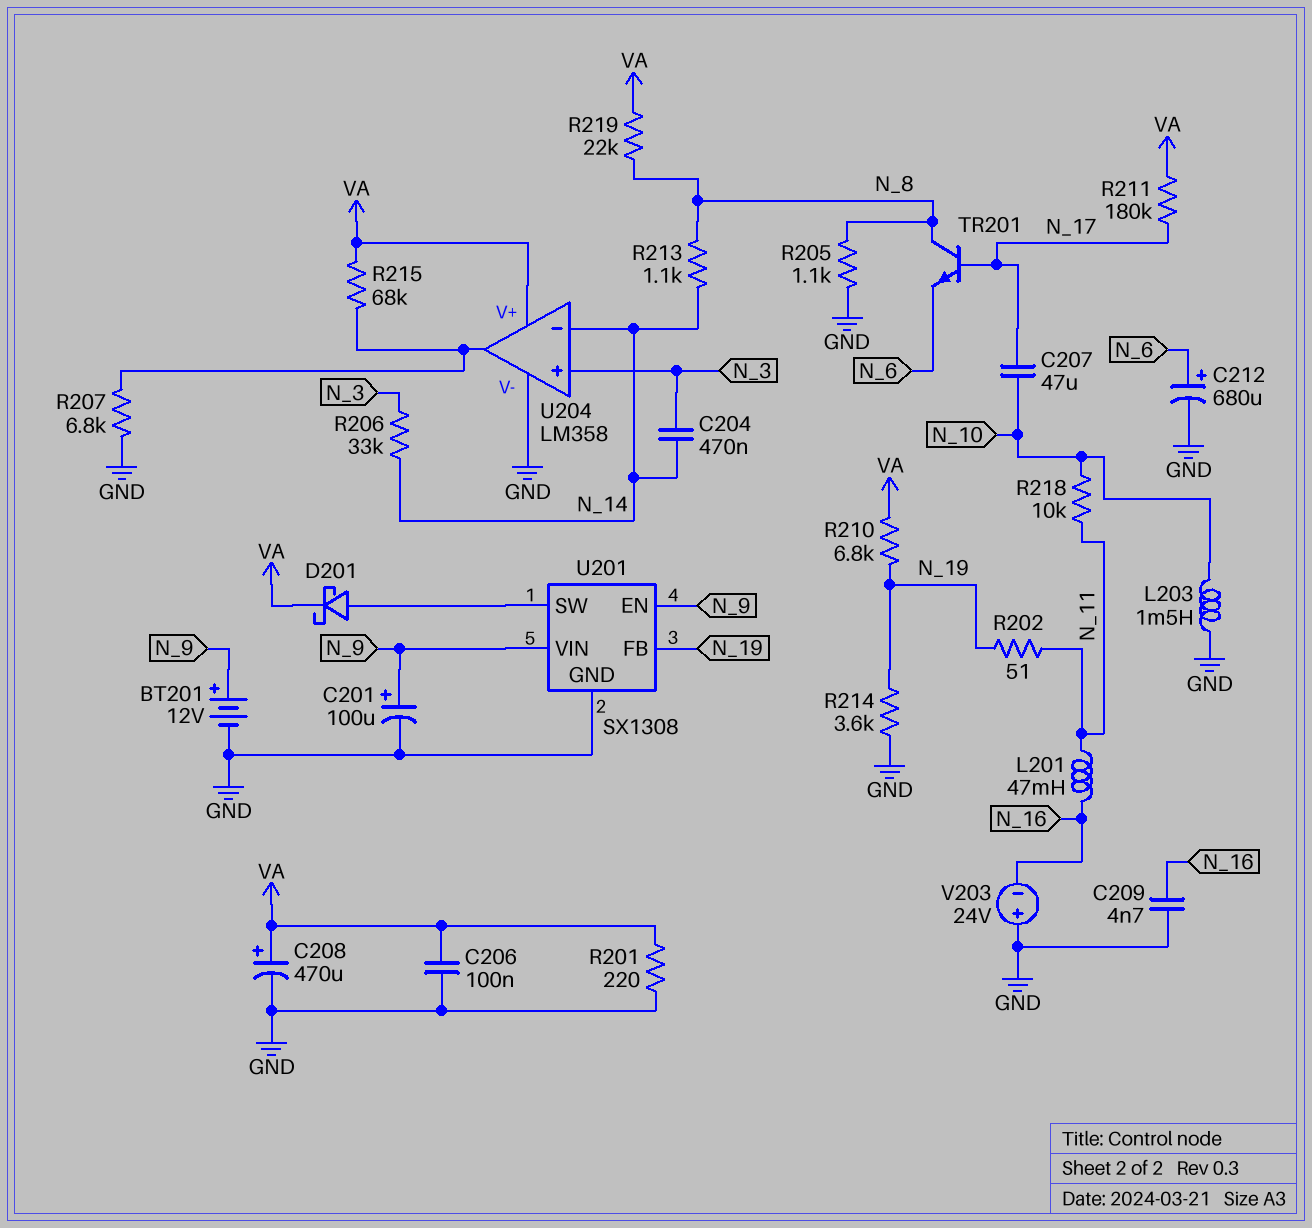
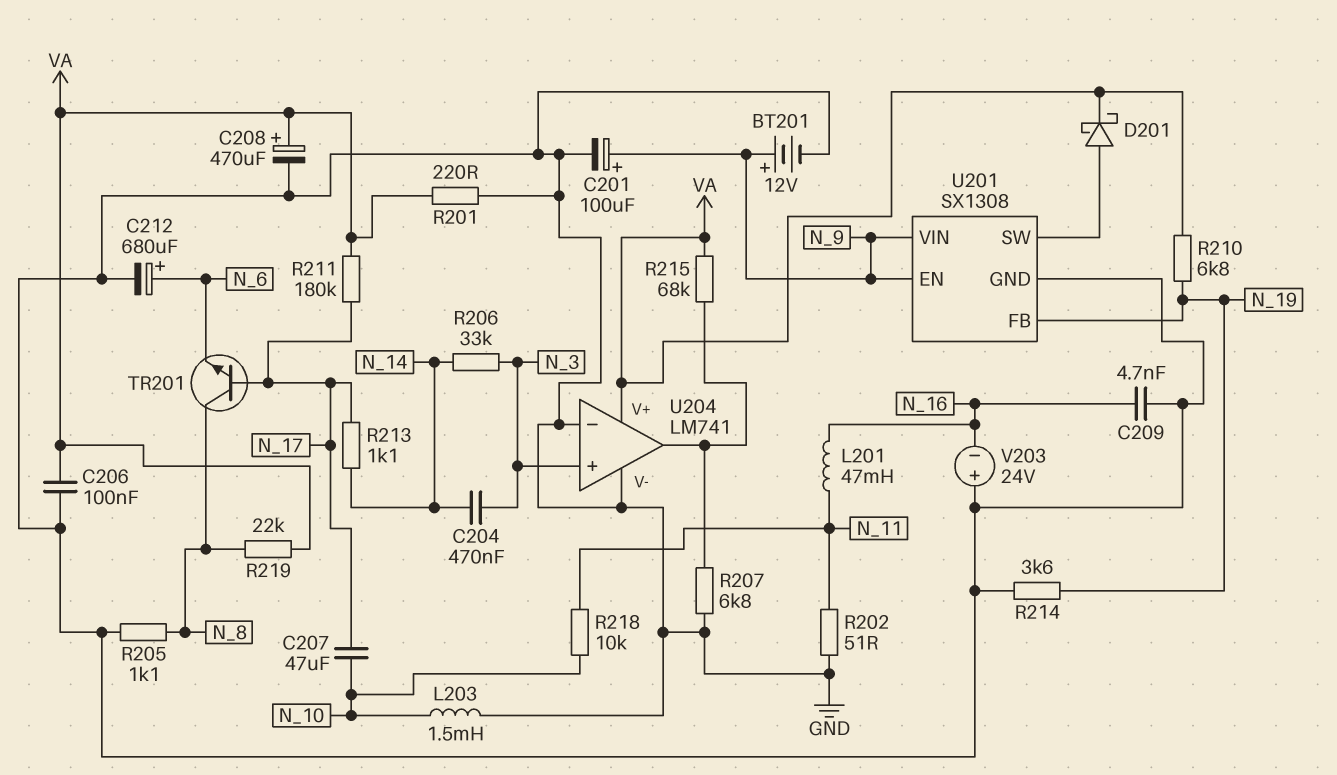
R202: 51 (N_11, N_19) -> 51 (GND, N_11)
R213: 1.1k (N_8, N_14) -> 1.1k (N_14, N_17)
U204: LM358 -> LM741
U204 pin in-: N_14 -> GND

